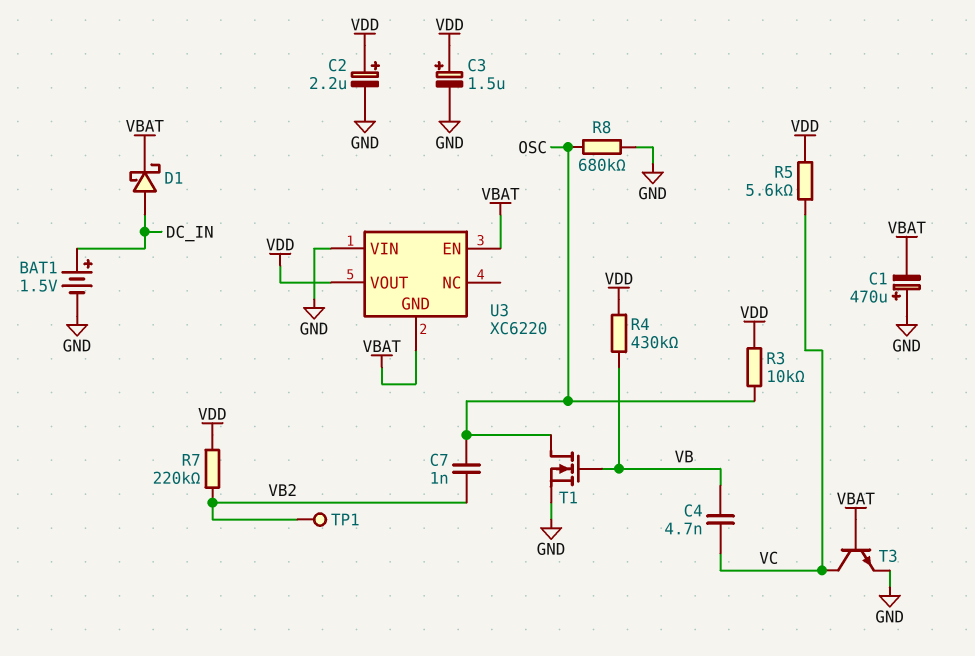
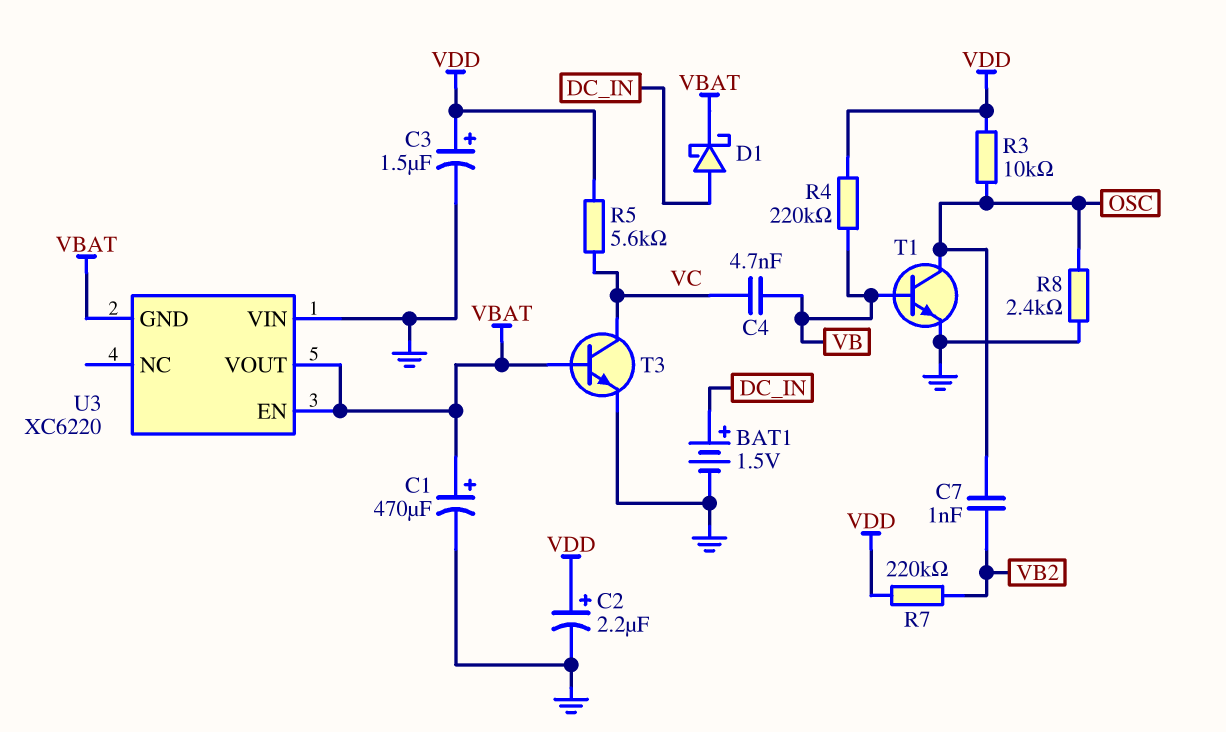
C1: 470uF (plus GND, minus VBAT) -> 470uF (plus VBAT, minus GND)
R4: 430k (VB, VDD) -> 220k (VB, VDD)
R8: 680k (GND, OSC) -> 2.4k (GND, OSC)
T1: NMOS (G VB, D OSC, S GND) -> NPN (B VB, C OSC, E GND)
TP1: test point (VB2) -> none
U3 pin VOUT: VDD -> VBAT

